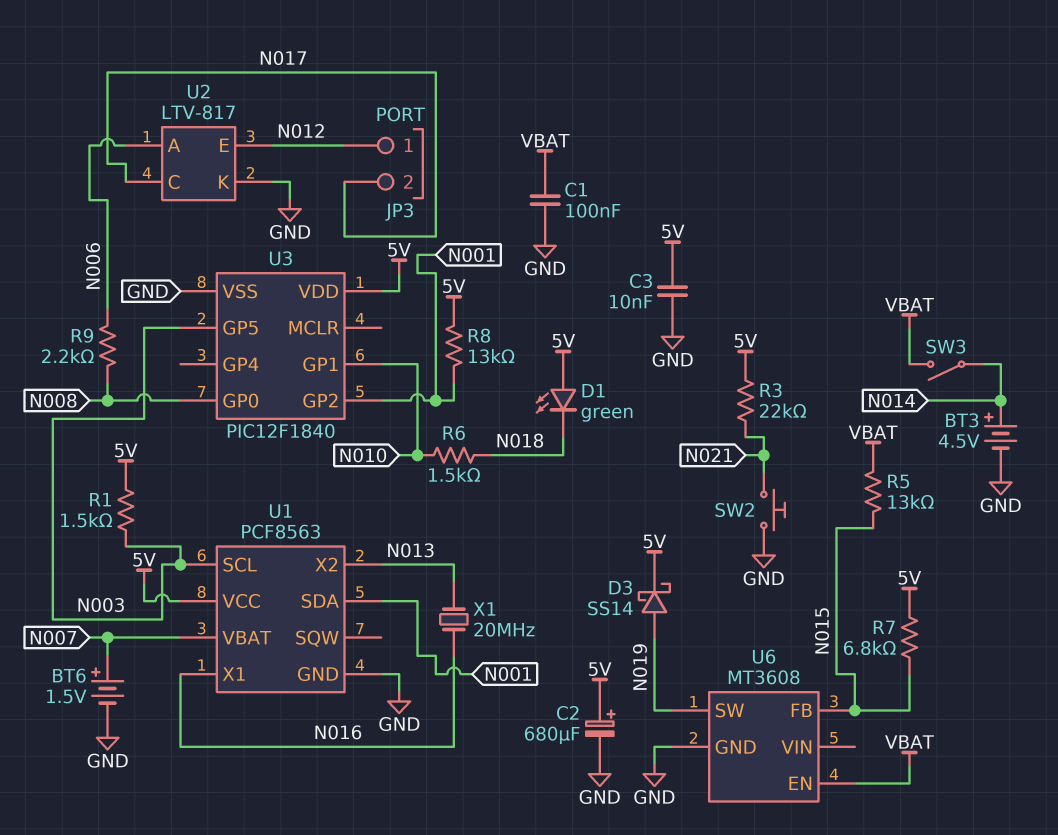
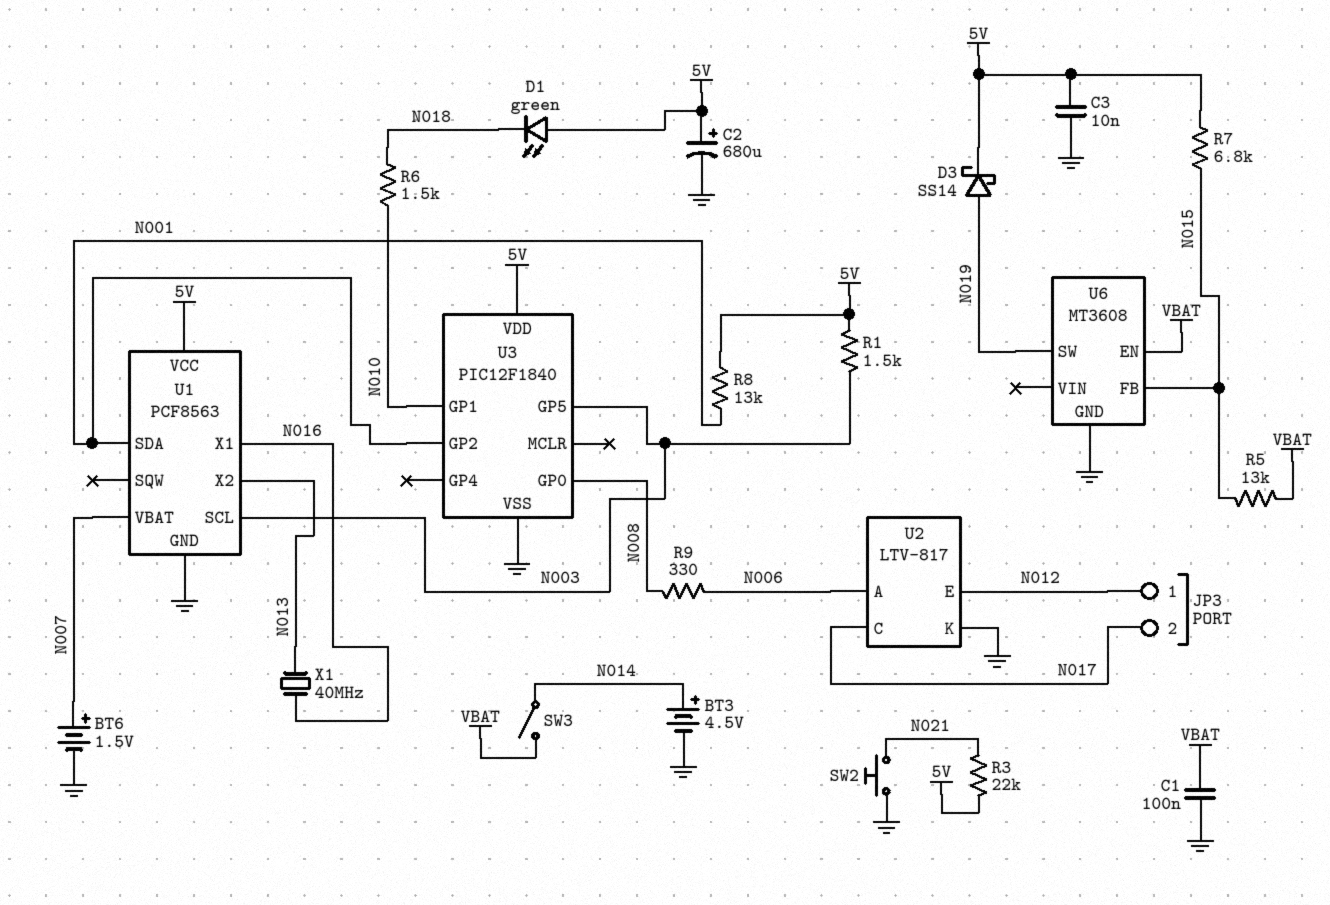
R9: 2.2k (N006, N008) -> 330 (N006, N008)
X1: 20MHz (N013, N016) -> 40MHz (N013, N016)

